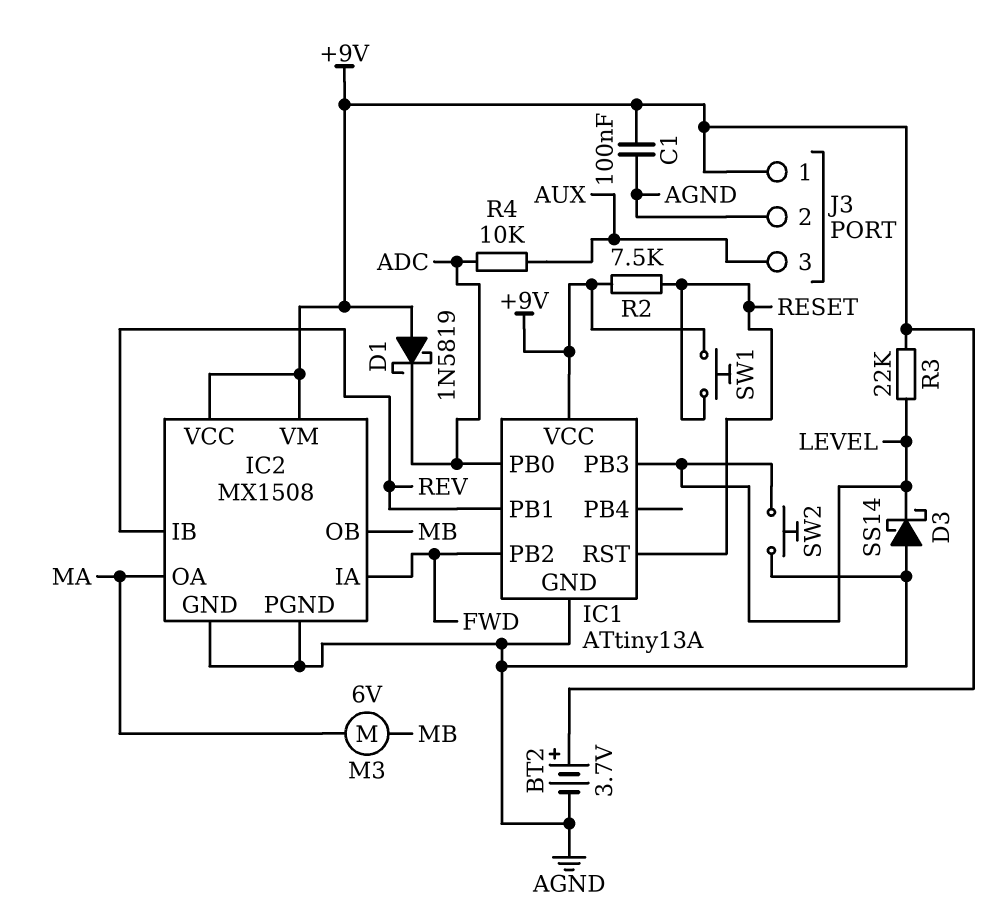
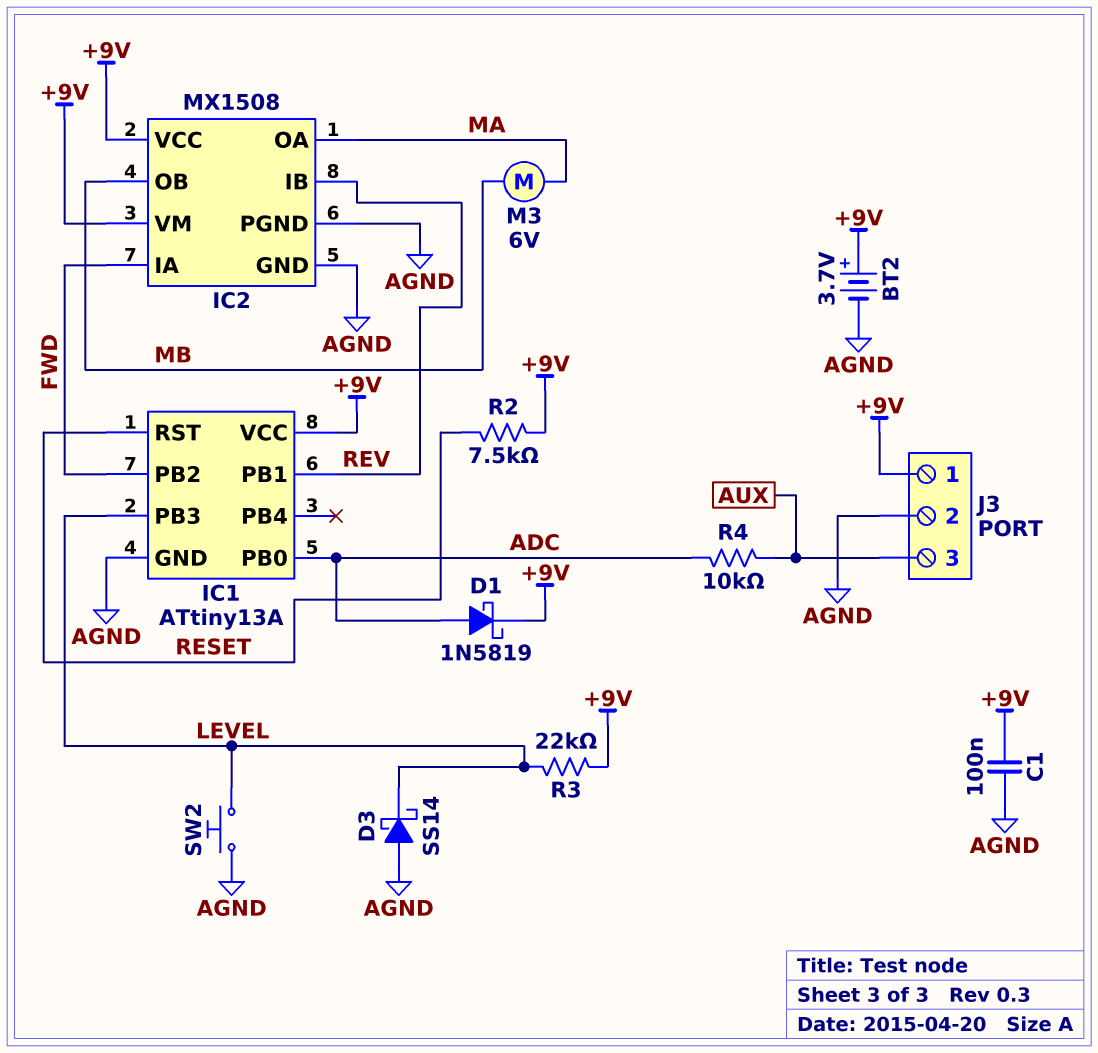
D1: schottky 1N5819 (A +9V, K ADC) -> schottky 1N5819 (A ADC, K +9V)
SW1: button (+9V, RESET) -> none

